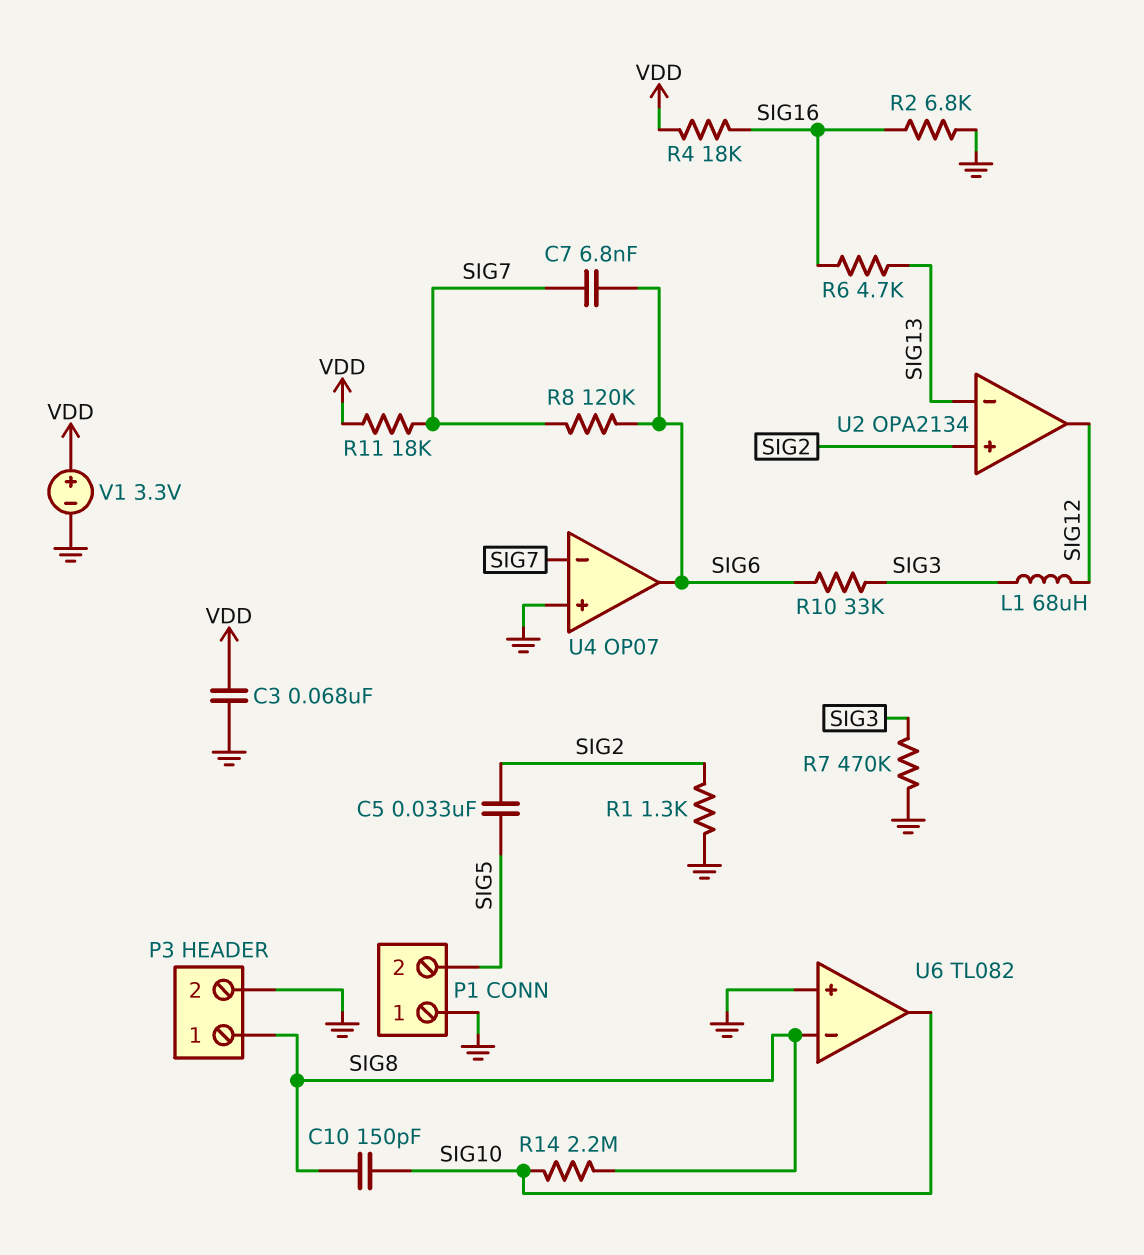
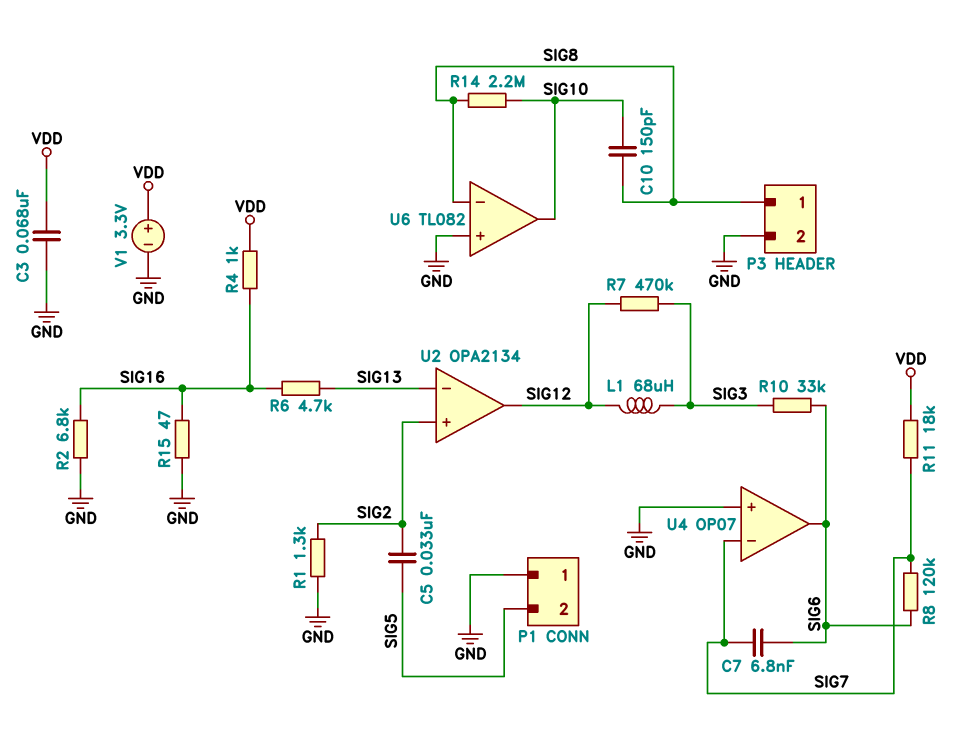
R4: 18k (SIG16, VDD) -> 1k (SIG16, VDD)
R7: 470k (GND, SIG3) -> 470k (SIG3, SIG12)
R15: none -> 47 (GND, SIG16)

